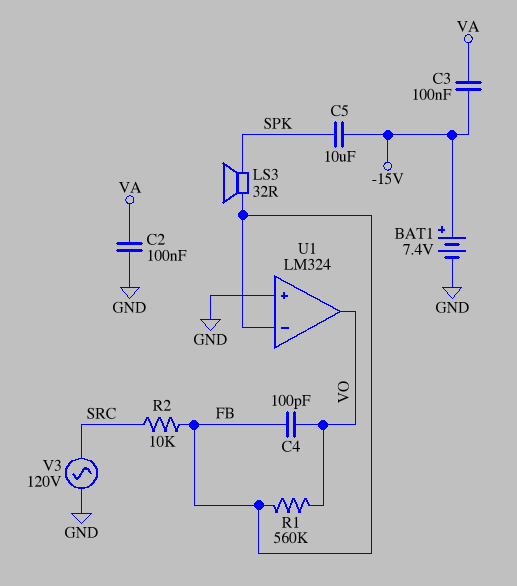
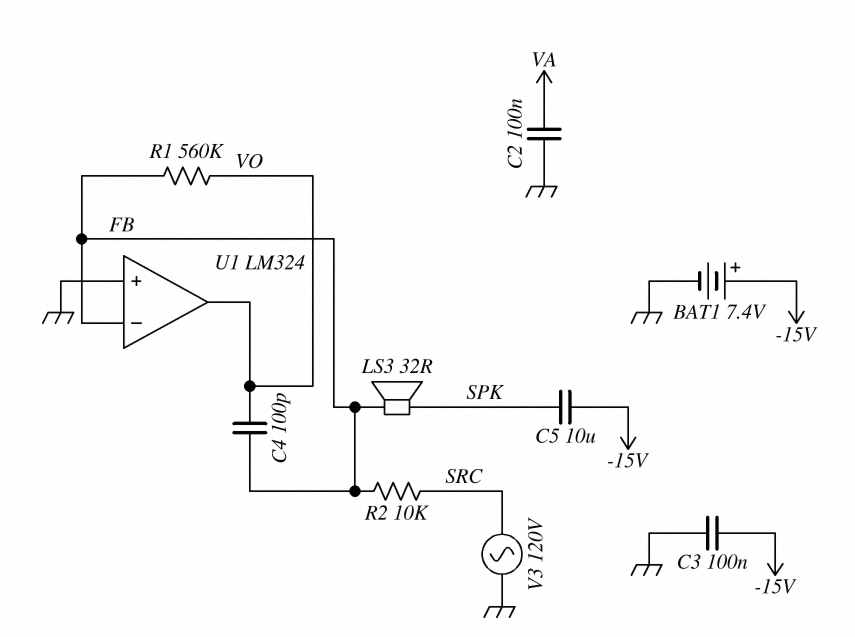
C3: 100nF (-15V, VA) -> 100nF (-15V, GND)

